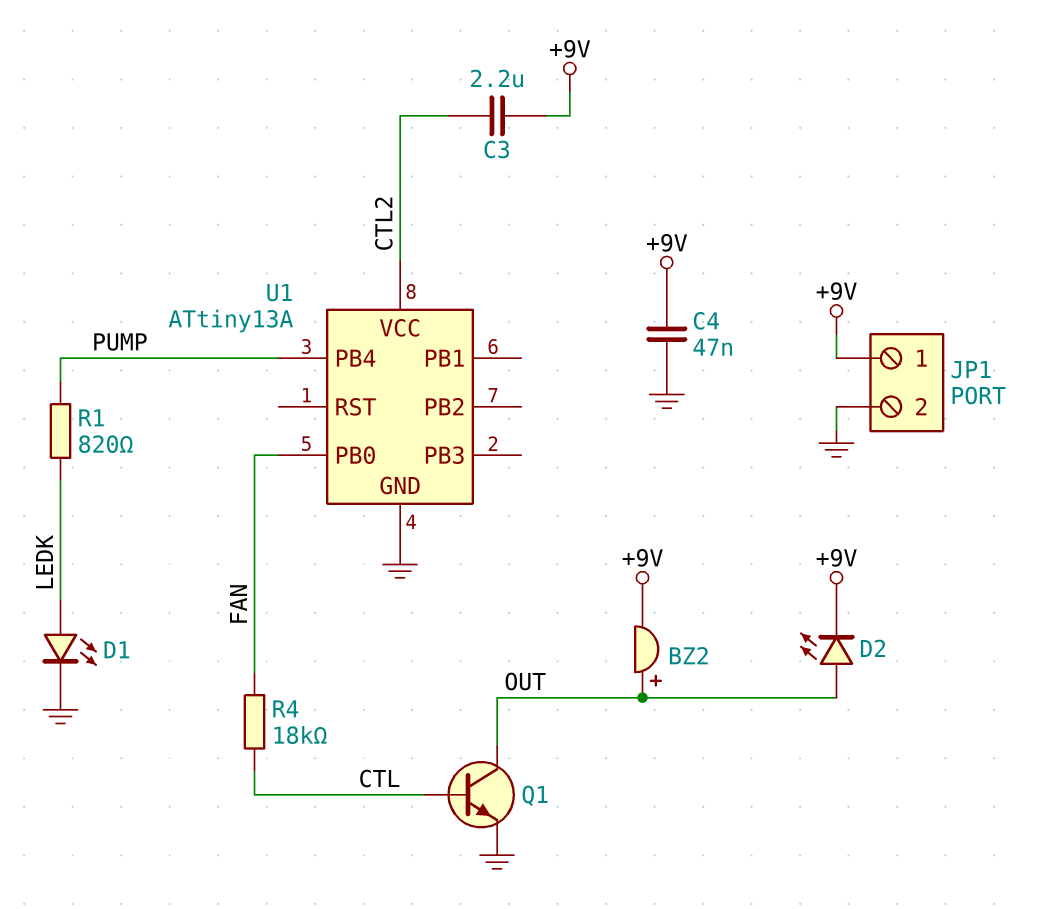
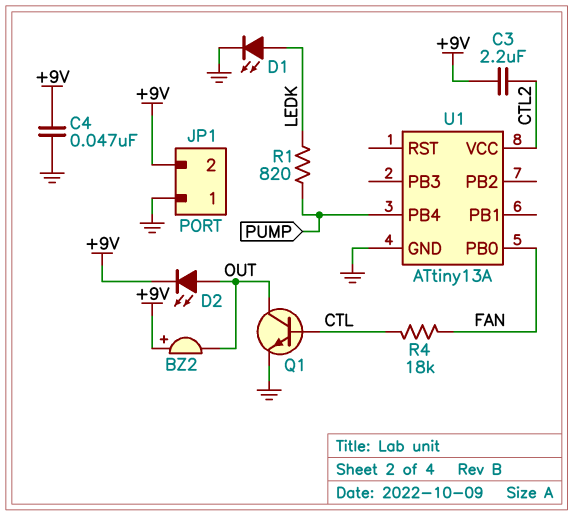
BZ2: buzzer (plus OUT, minus +9V) -> buzzer (plus +9V, minus OUT)
JP1 pin 1: +9V -> GND
JP1 pin 2: GND -> +9V

